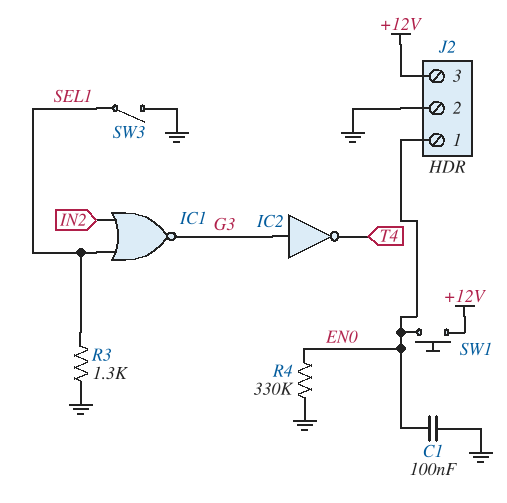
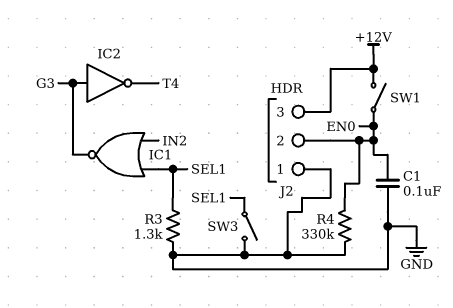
J2 pin 1: EN0 -> GND
J2 pin 2: GND -> EN0
SW1: button (+12V, EN0) -> switch (+12V, EN0)

